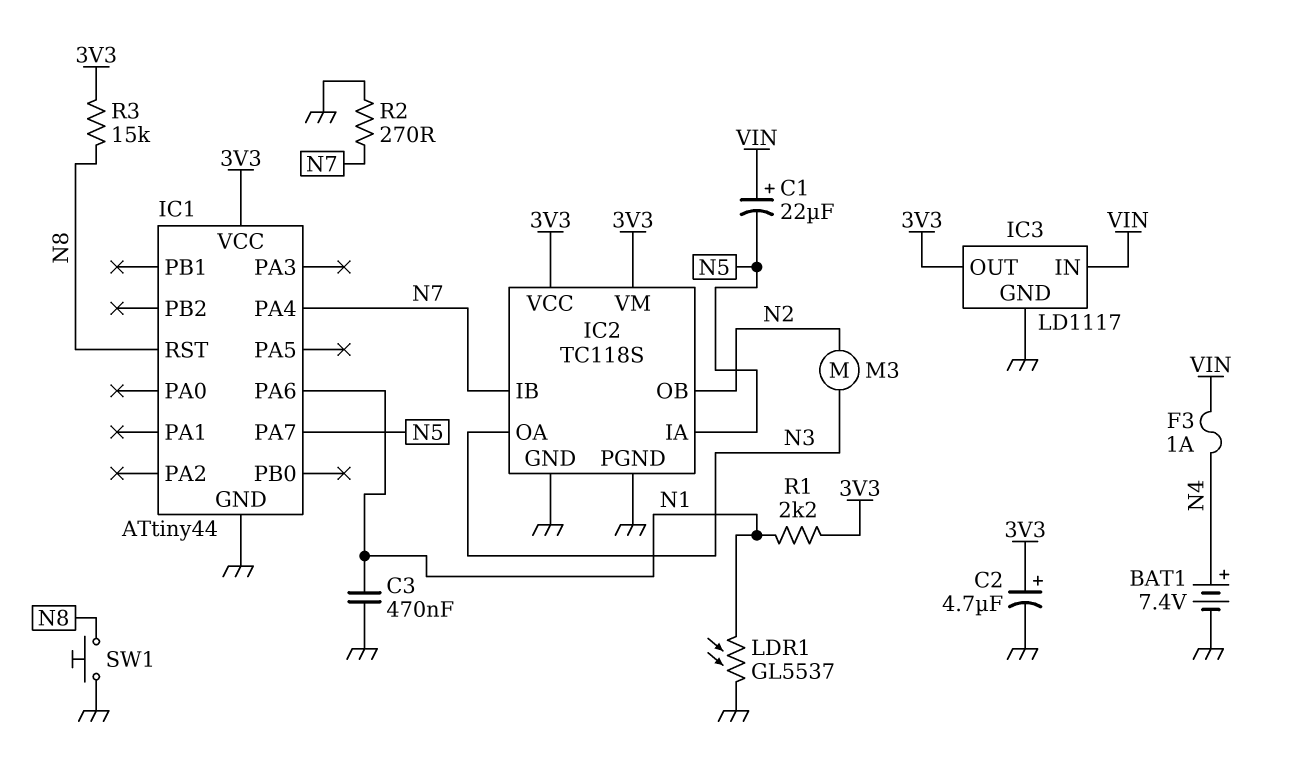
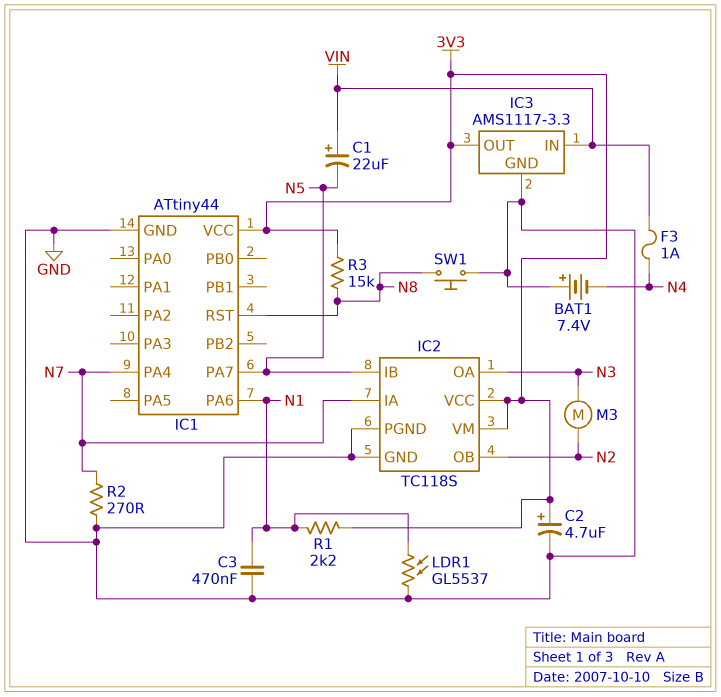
BAT1: 7.4V (plus N4, minus GND) -> 7.4V (plus GND, minus N4)
IC2 pin IA: N5 -> N7
IC2 pin IB: N7 -> N5
IC3: LD1117 -> AMS1117-3.3

